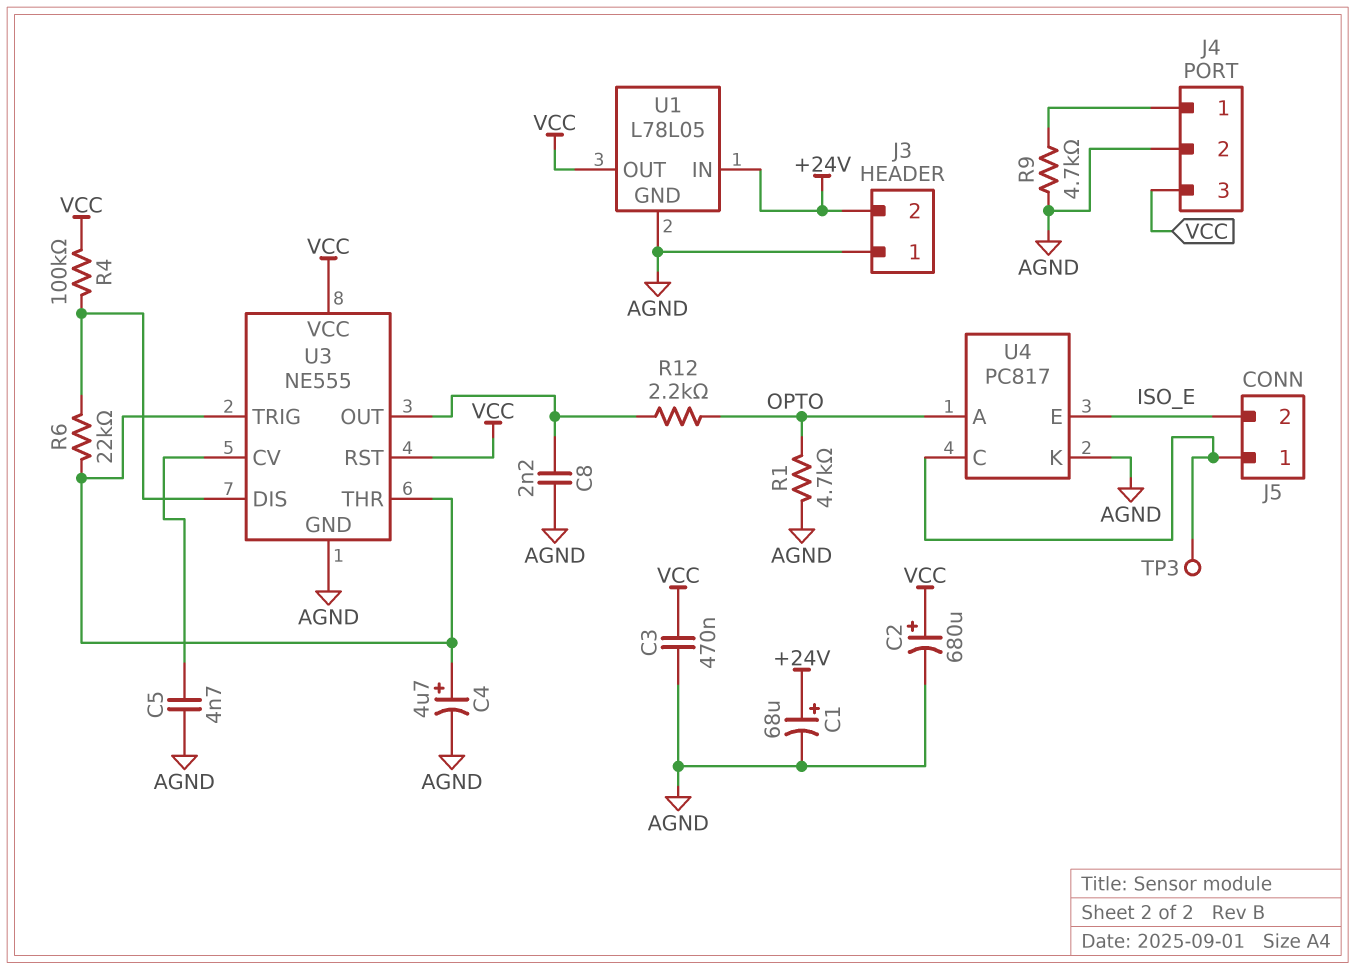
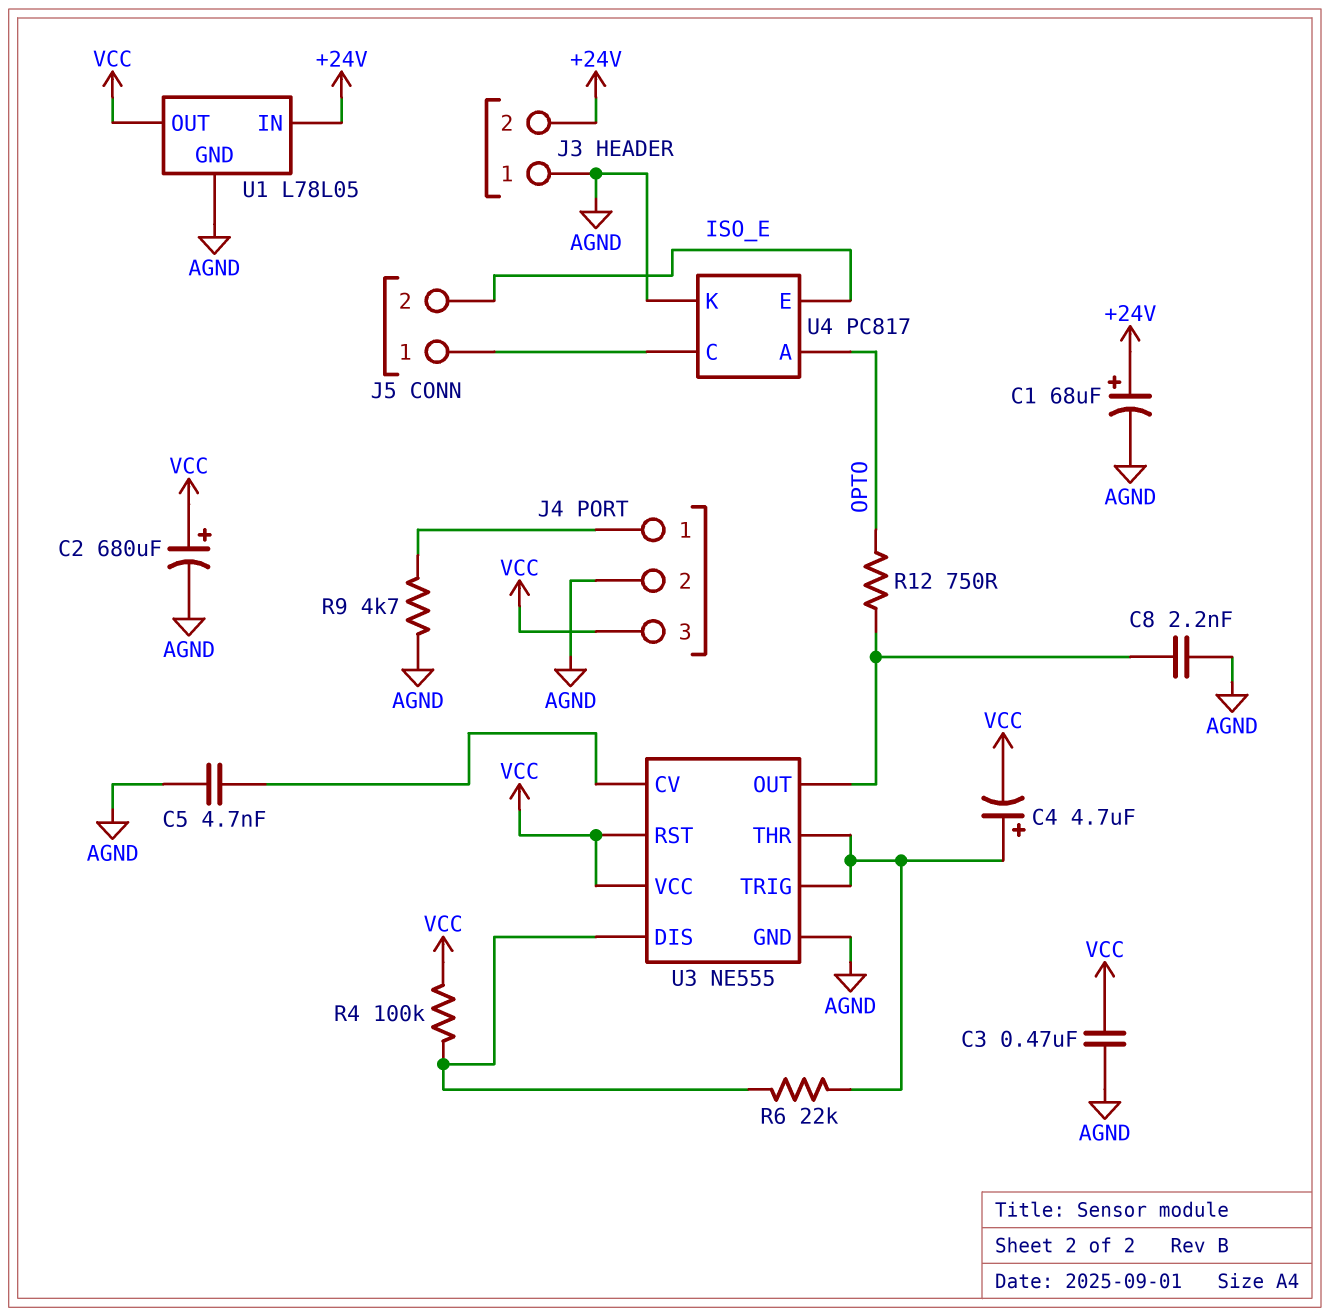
C4: 4.7uF (plus U3/THR, minus AGND) -> 4.7uF (plus U3/THR, minus VCC)
R1: 4.7k (AGND, OPTO) -> none
R12: 2.2k (OPTO, U3/OUT) -> 750 (OPTO, U3/OUT)
TP3: test point (J5/1) -> none

